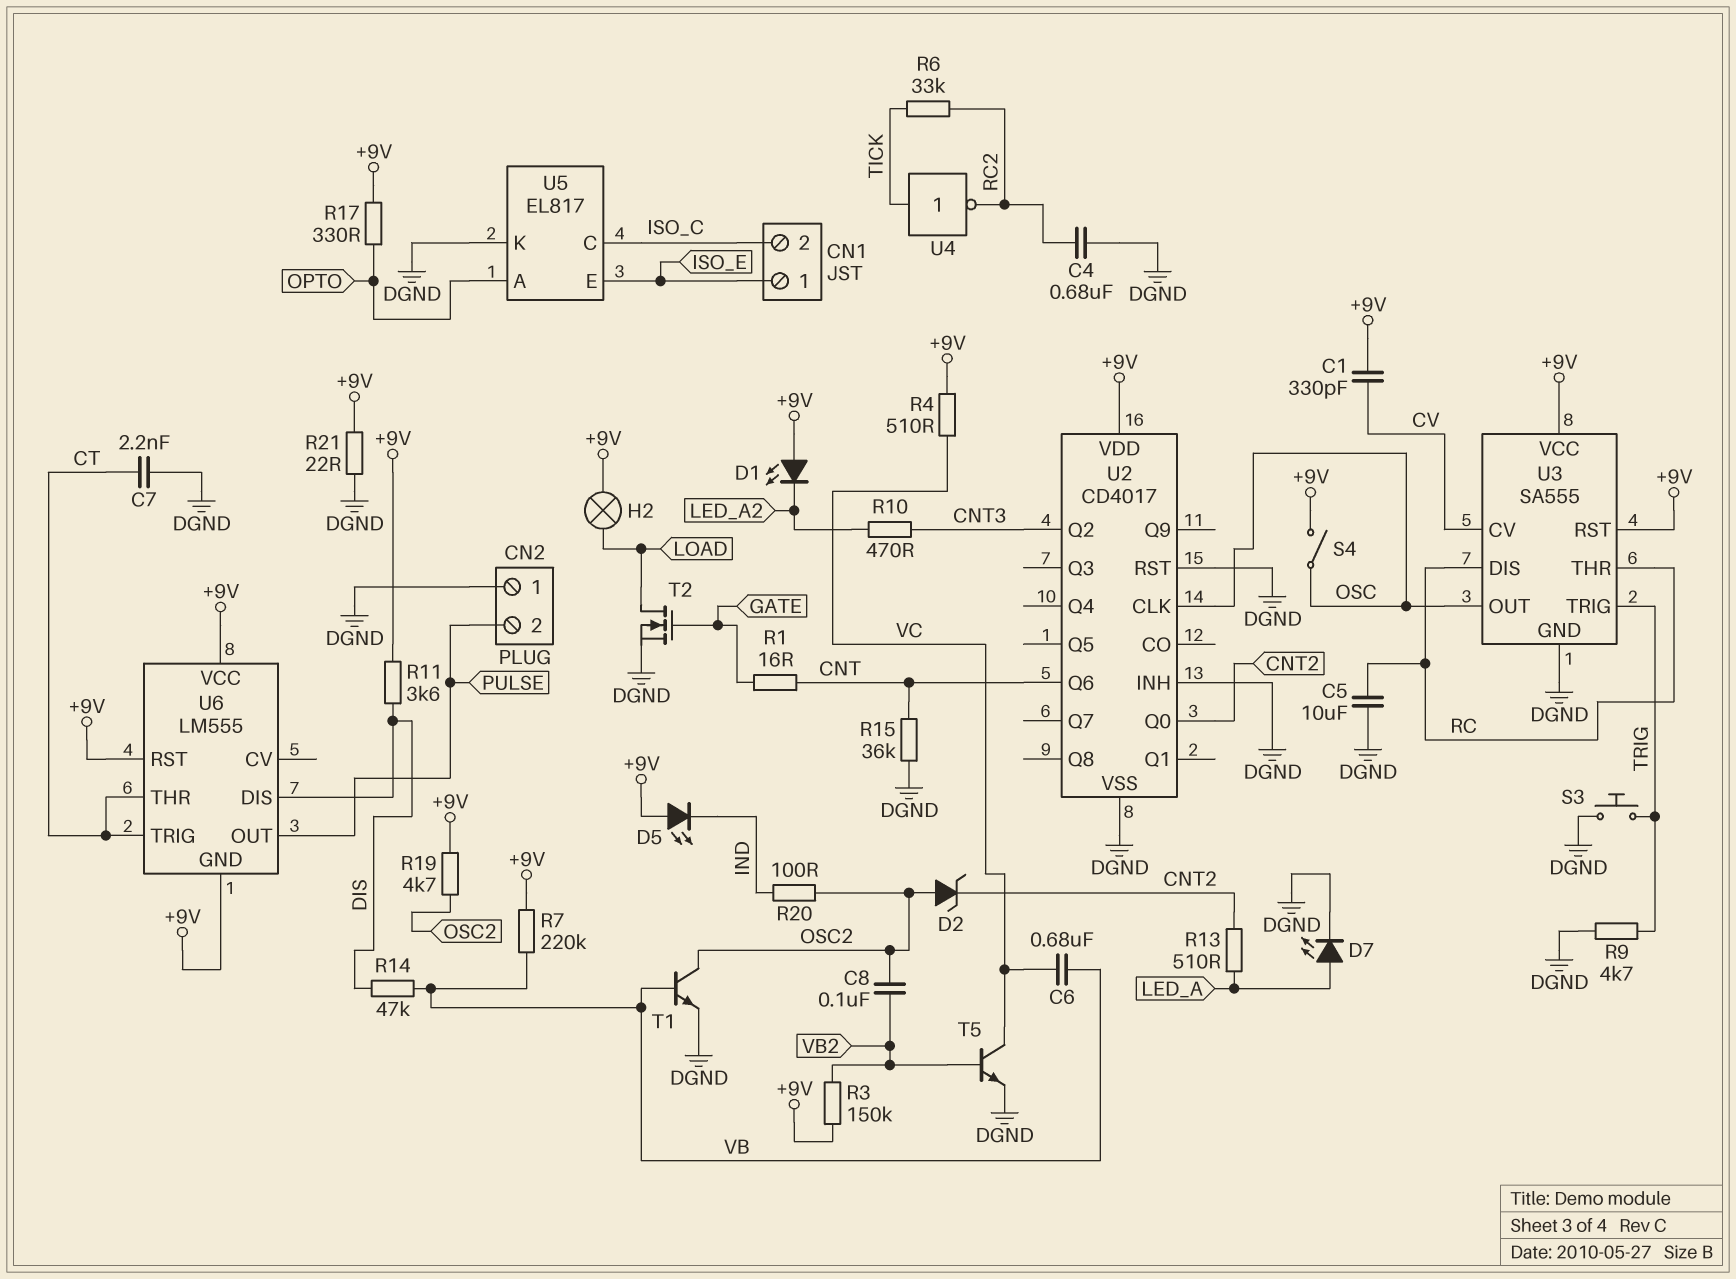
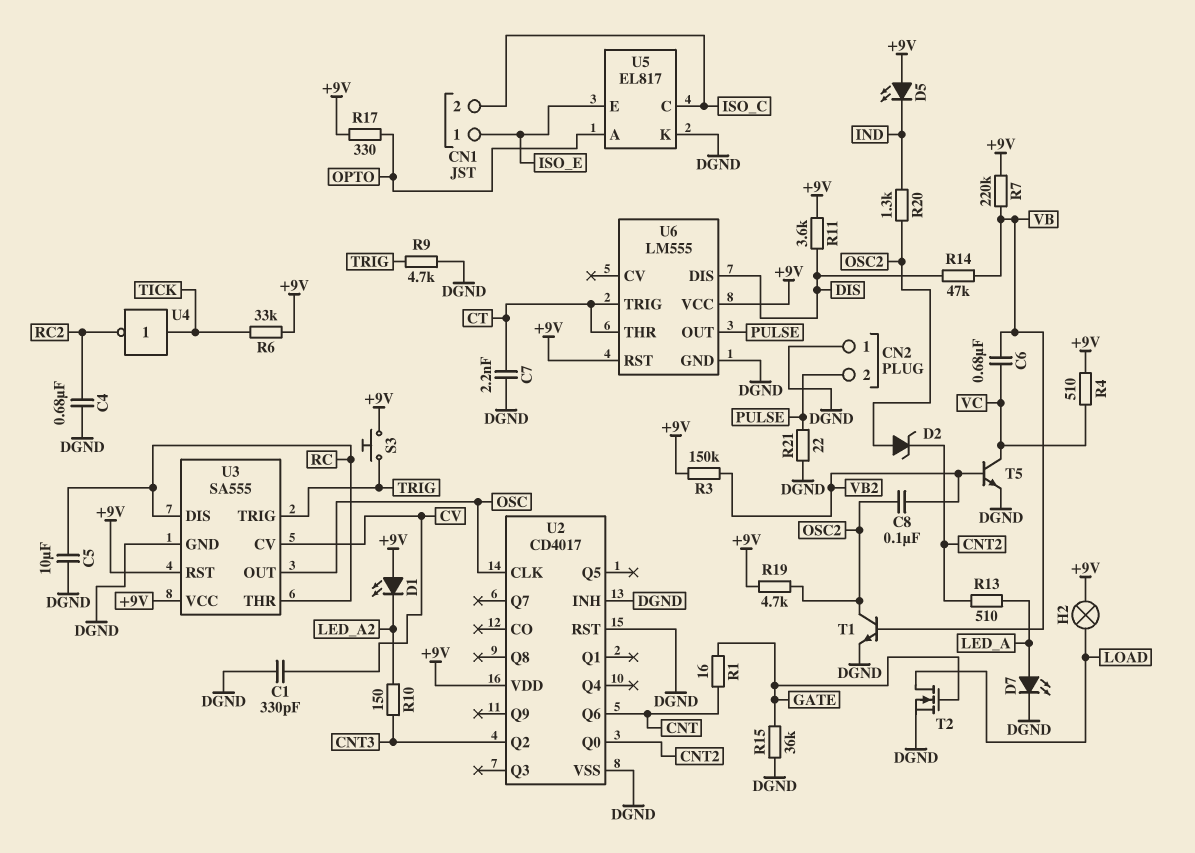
C1: 330pF (+9V, CV) -> 330pF (CV, DGND)
R6: 33k (RC2, TICK) -> 33k (+9V, TICK)
R10: 470 (CNT3, LED_A2) -> 150 (CNT3, LED_A2)
R15: 36k (CNT, DGND) -> 36k (DGND, GATE)
R20: 100 (IND, OSC2) -> 1.3k (IND, OSC2)
R21: 22 (+9V, DGND) -> 22 (DGND, PULSE)
S3: button (DGND, TRIG) -> button (+9V, TRIG)
S4: switch (+9V, OSC) -> none
U6 pin GND: +9V -> DGND

